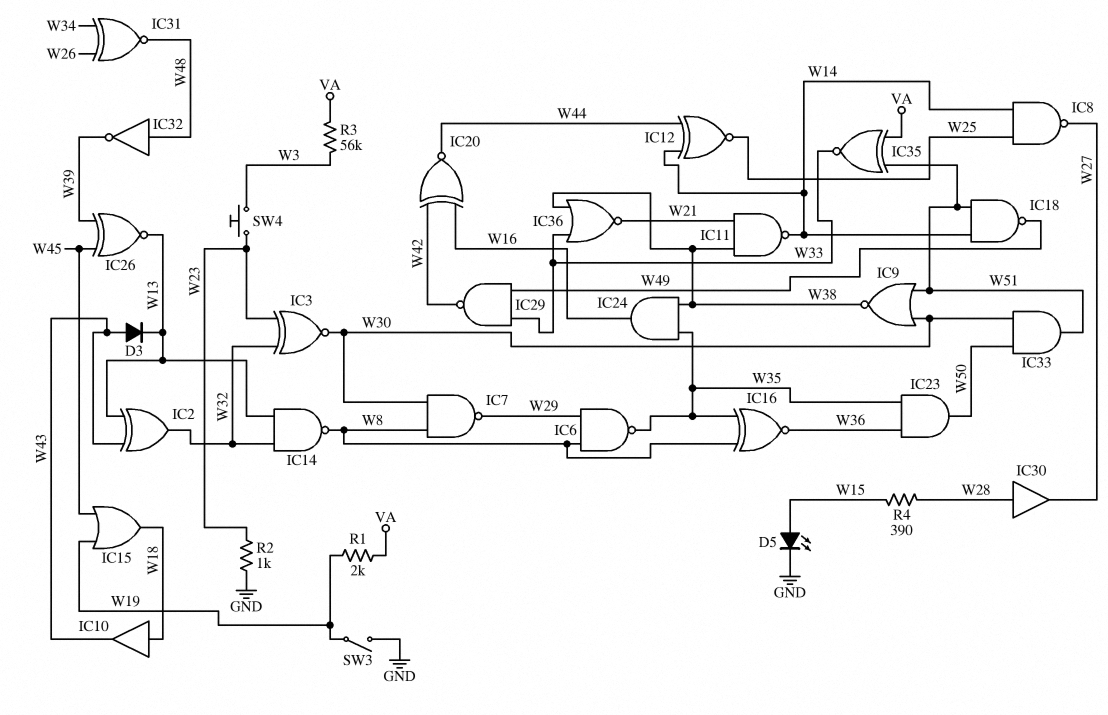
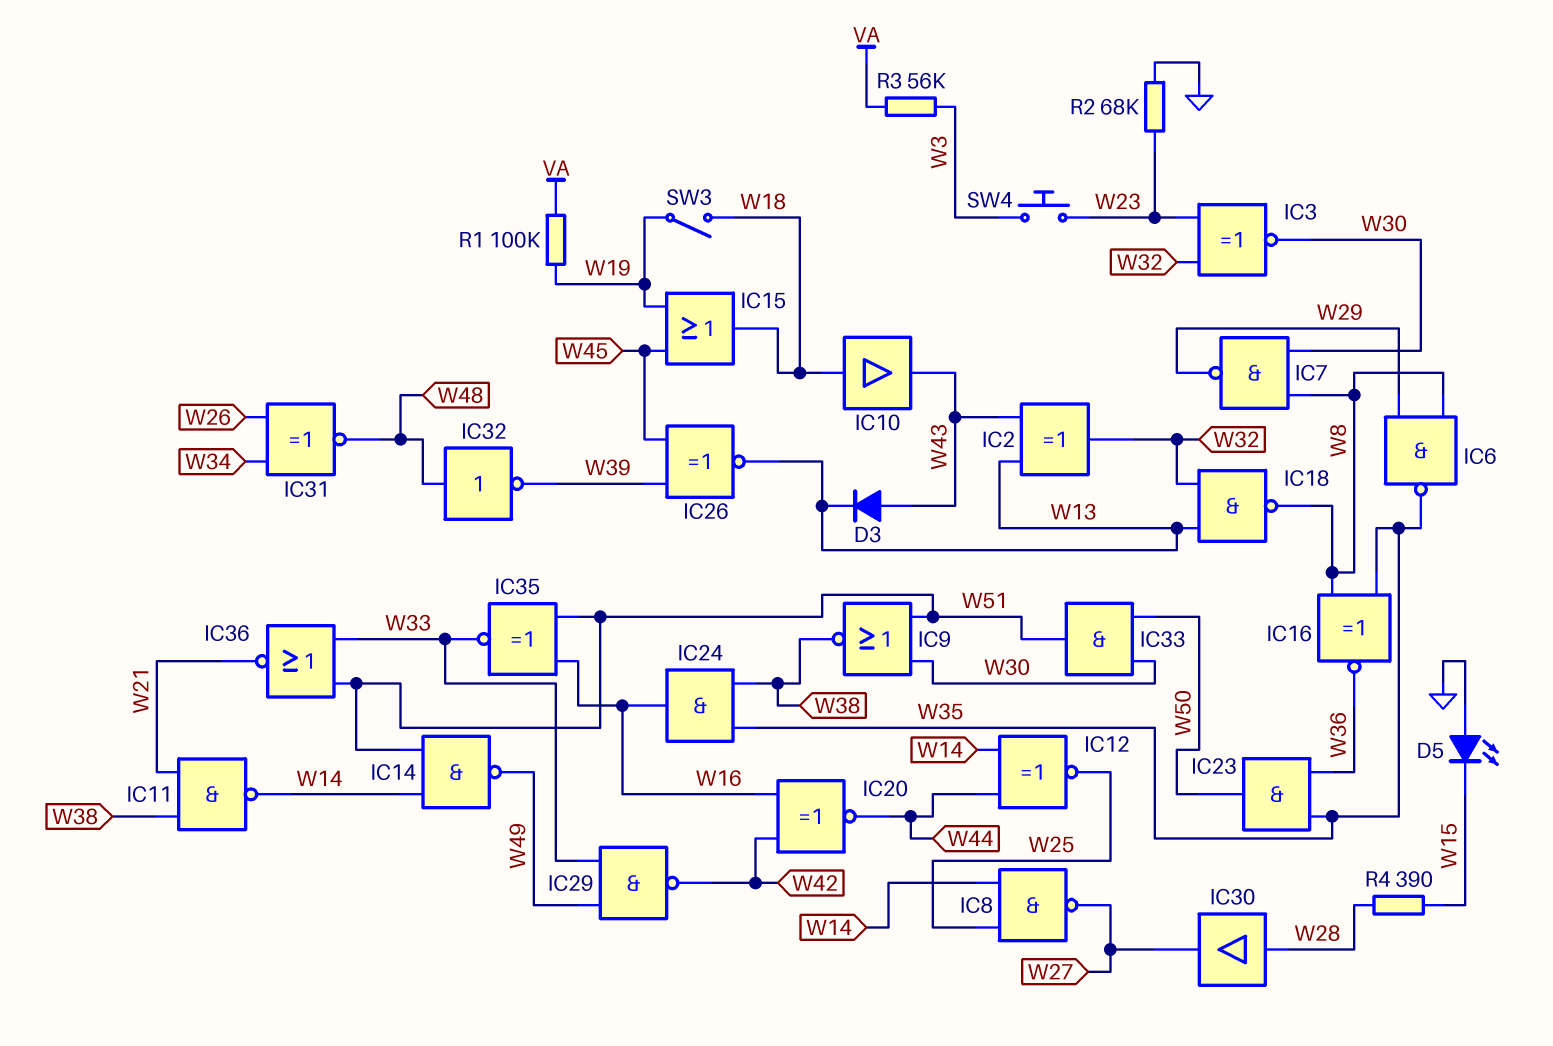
D5: LED (A W15, K GND) -> LED (A GND, K W15)
IC14: NAND (in W13, in W32, out W8) -> NAND (in W14, in W51, out W49)
IC18: NAND (in W14, in W51, out W49) -> NAND (in W13, in W32, out W8)
IC35: XNOR (in VA, in W51, out W33) -> XNOR (in W16, in W51, out W33)
IC36: NOR (in W33, in W38, out W21) -> NOR (in W33, in W51, out W21)
R1: 2k (VA, W19) -> 100k (VA, W19)
R2: 1k (GND, W23) -> 68k (GND, W23)
SW3: switch (GND, W19) -> switch (W18, W19)

